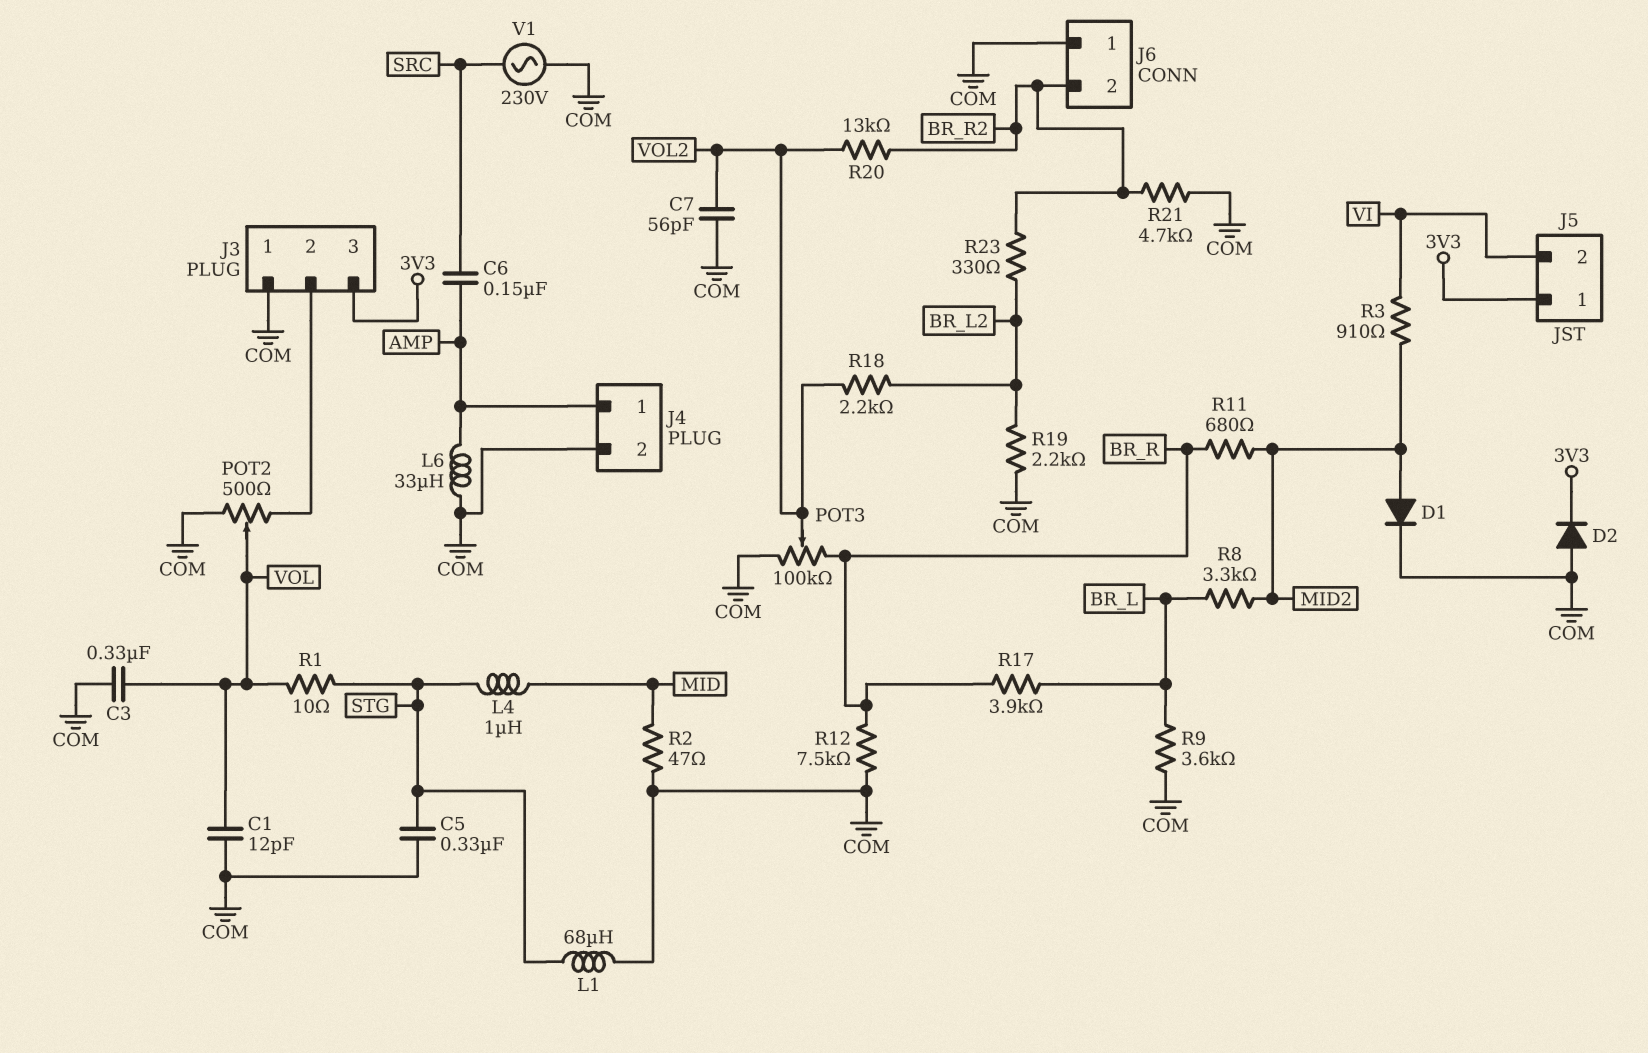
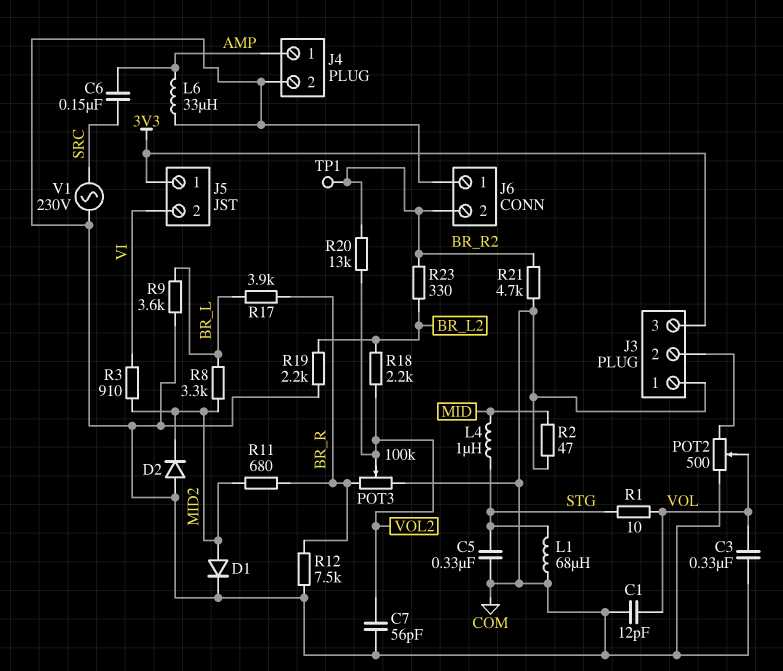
D2: diode (A COM, K 3V3) -> diode (A COM, K MID2)
TP1: none -> test point (BR_R2)

